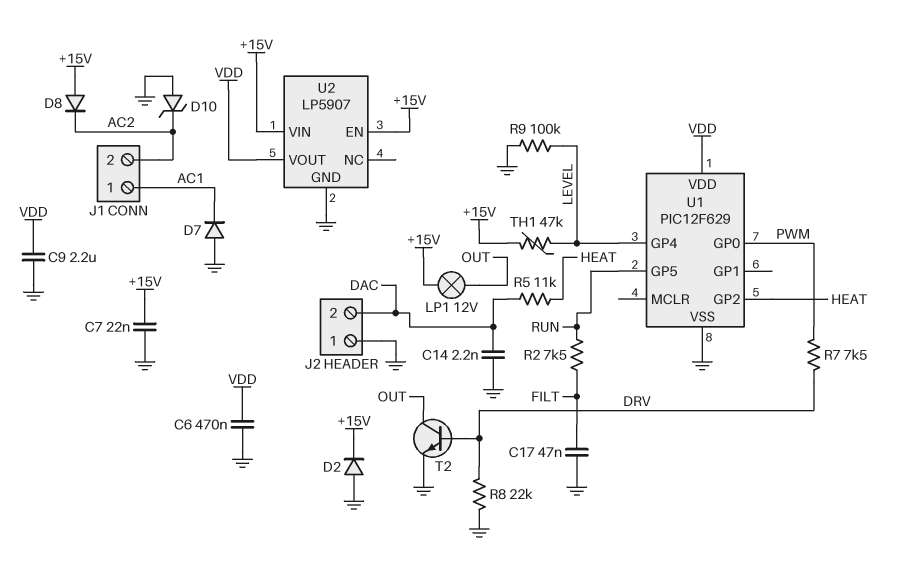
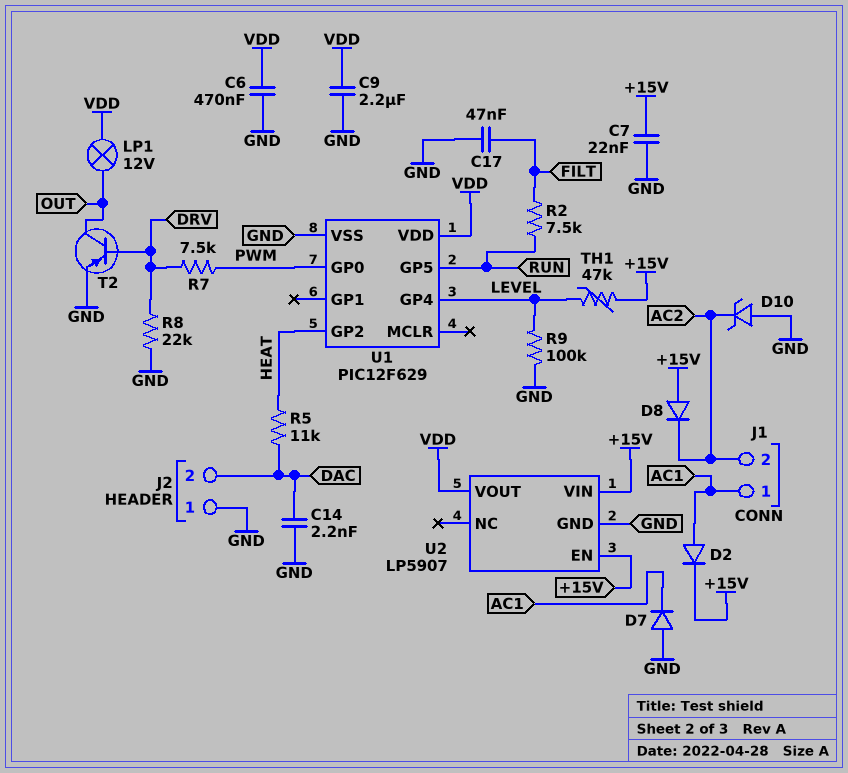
D2: diode (A GND, K +15V) -> diode (A AC1, K +15V)
LP1: lamp 12V (+15V, OUT) -> lamp 12V (OUT, VDD)
T2: NPN (B DRV, C OUT, E GND) -> PNP (B DRV, C OUT, E GND)

